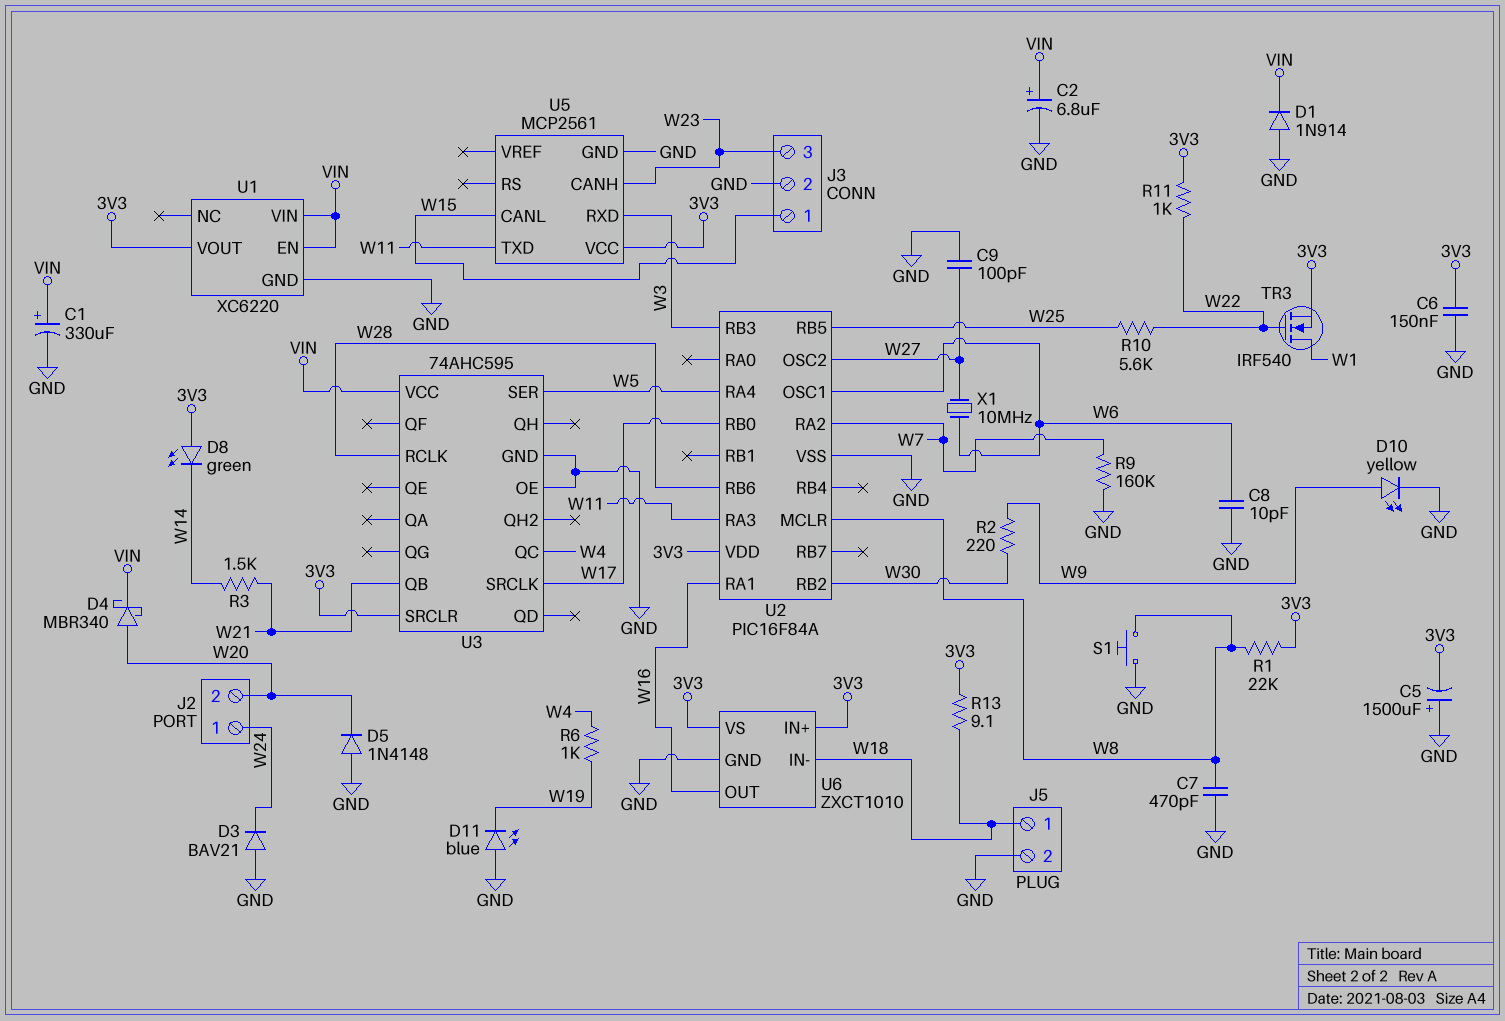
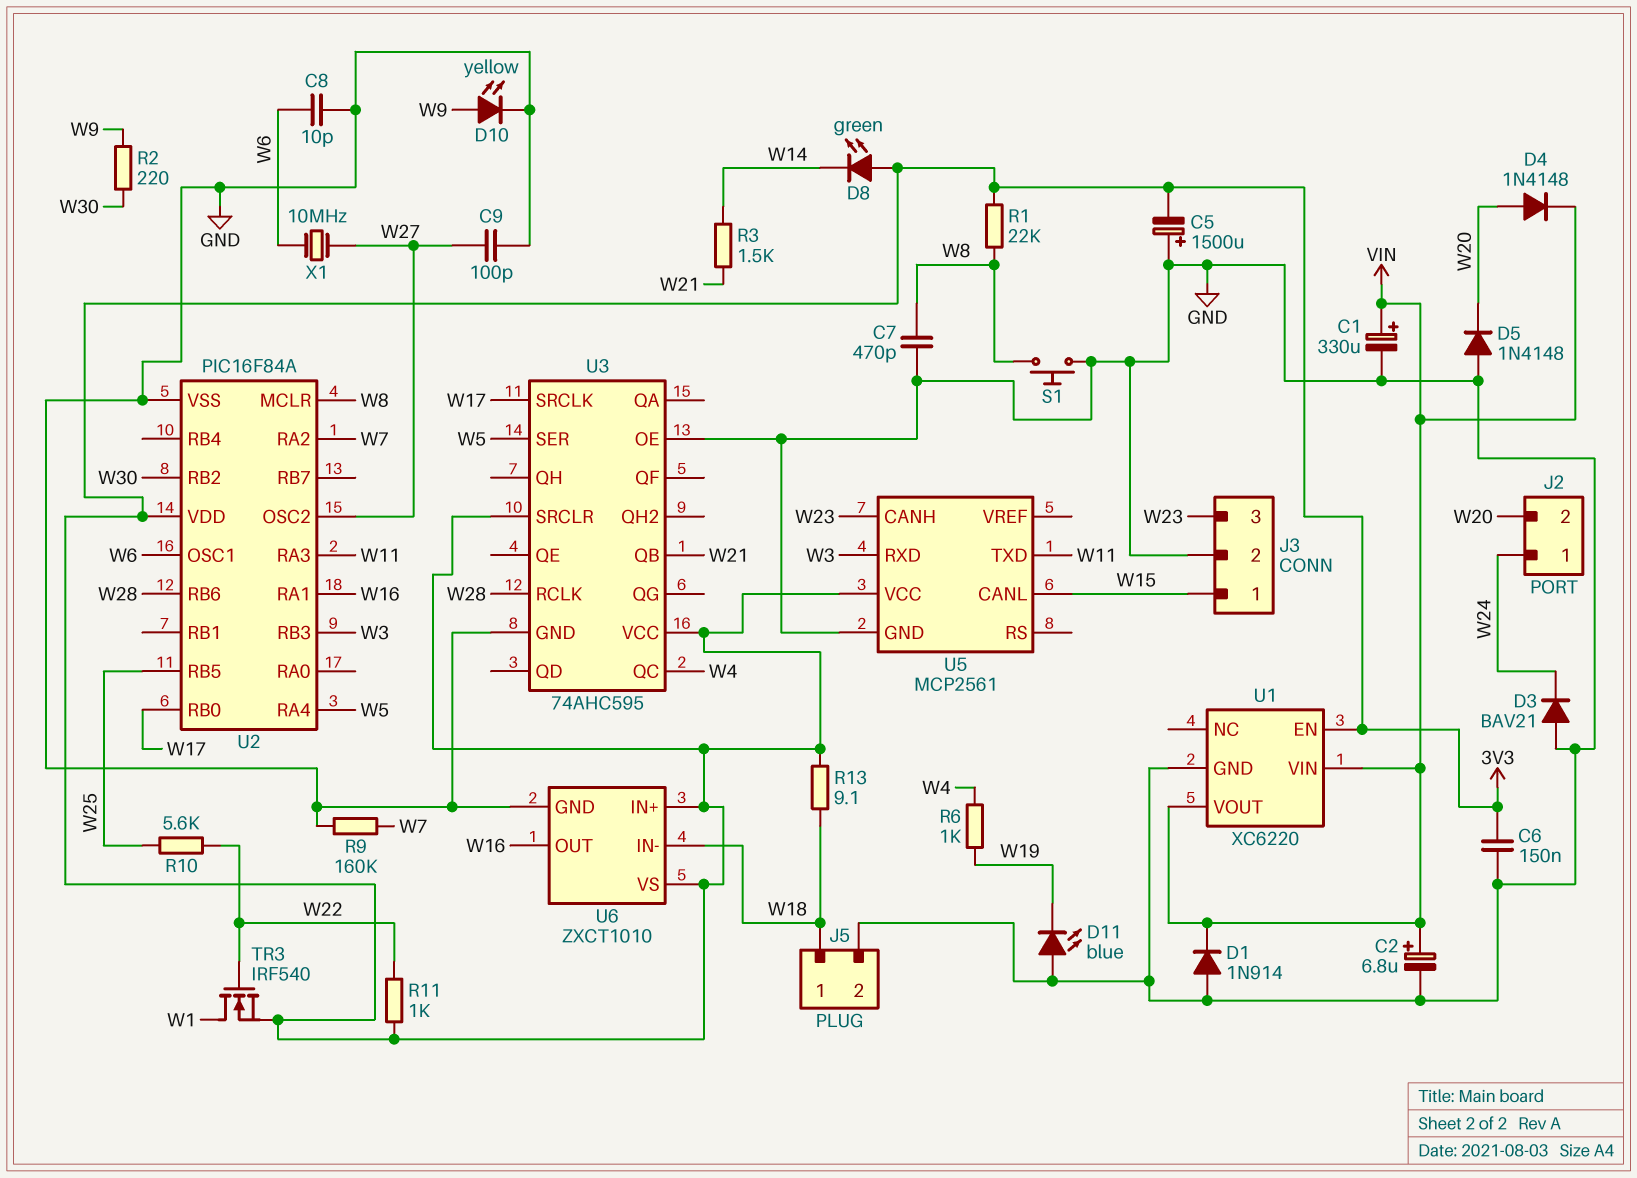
D4: schottky MBR340 (A W20, K VIN) -> diode 1N4148 (A W20, K VIN)
U1 pin EN: VIN -> 3V3
U1 pin VOUT: 3V3 -> VIN
U3 pin VCC: VIN -> 3V3

